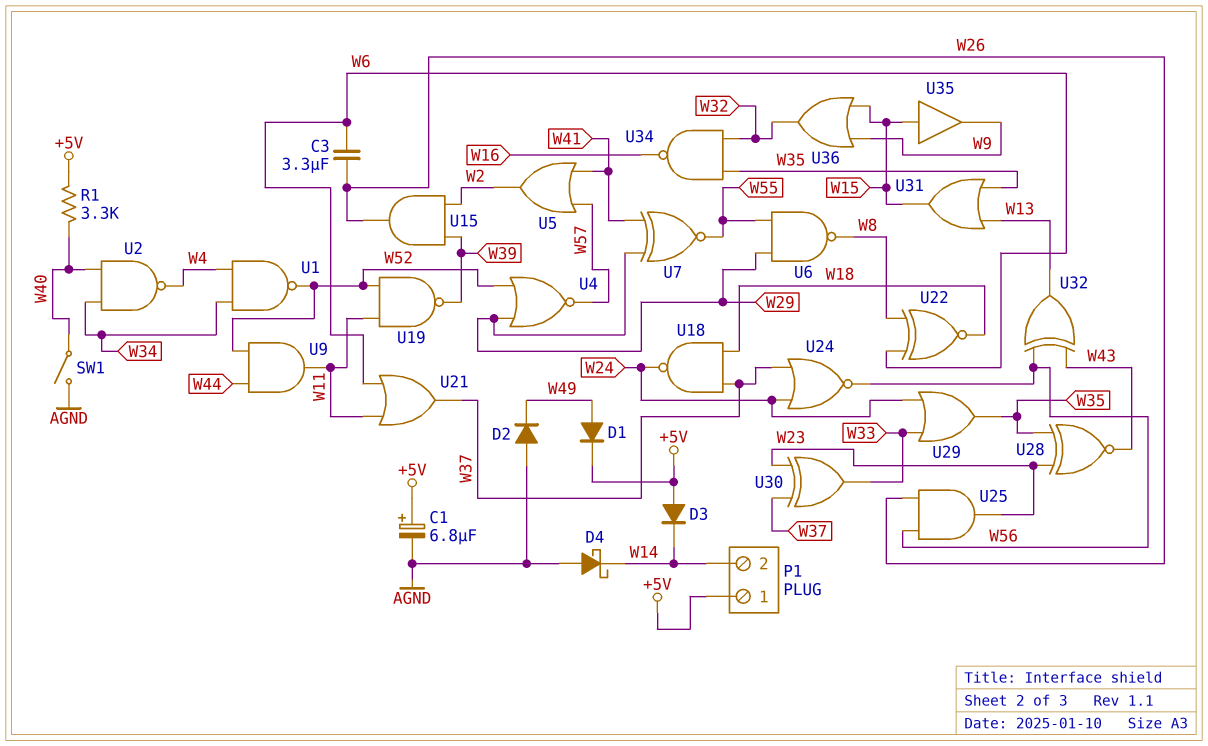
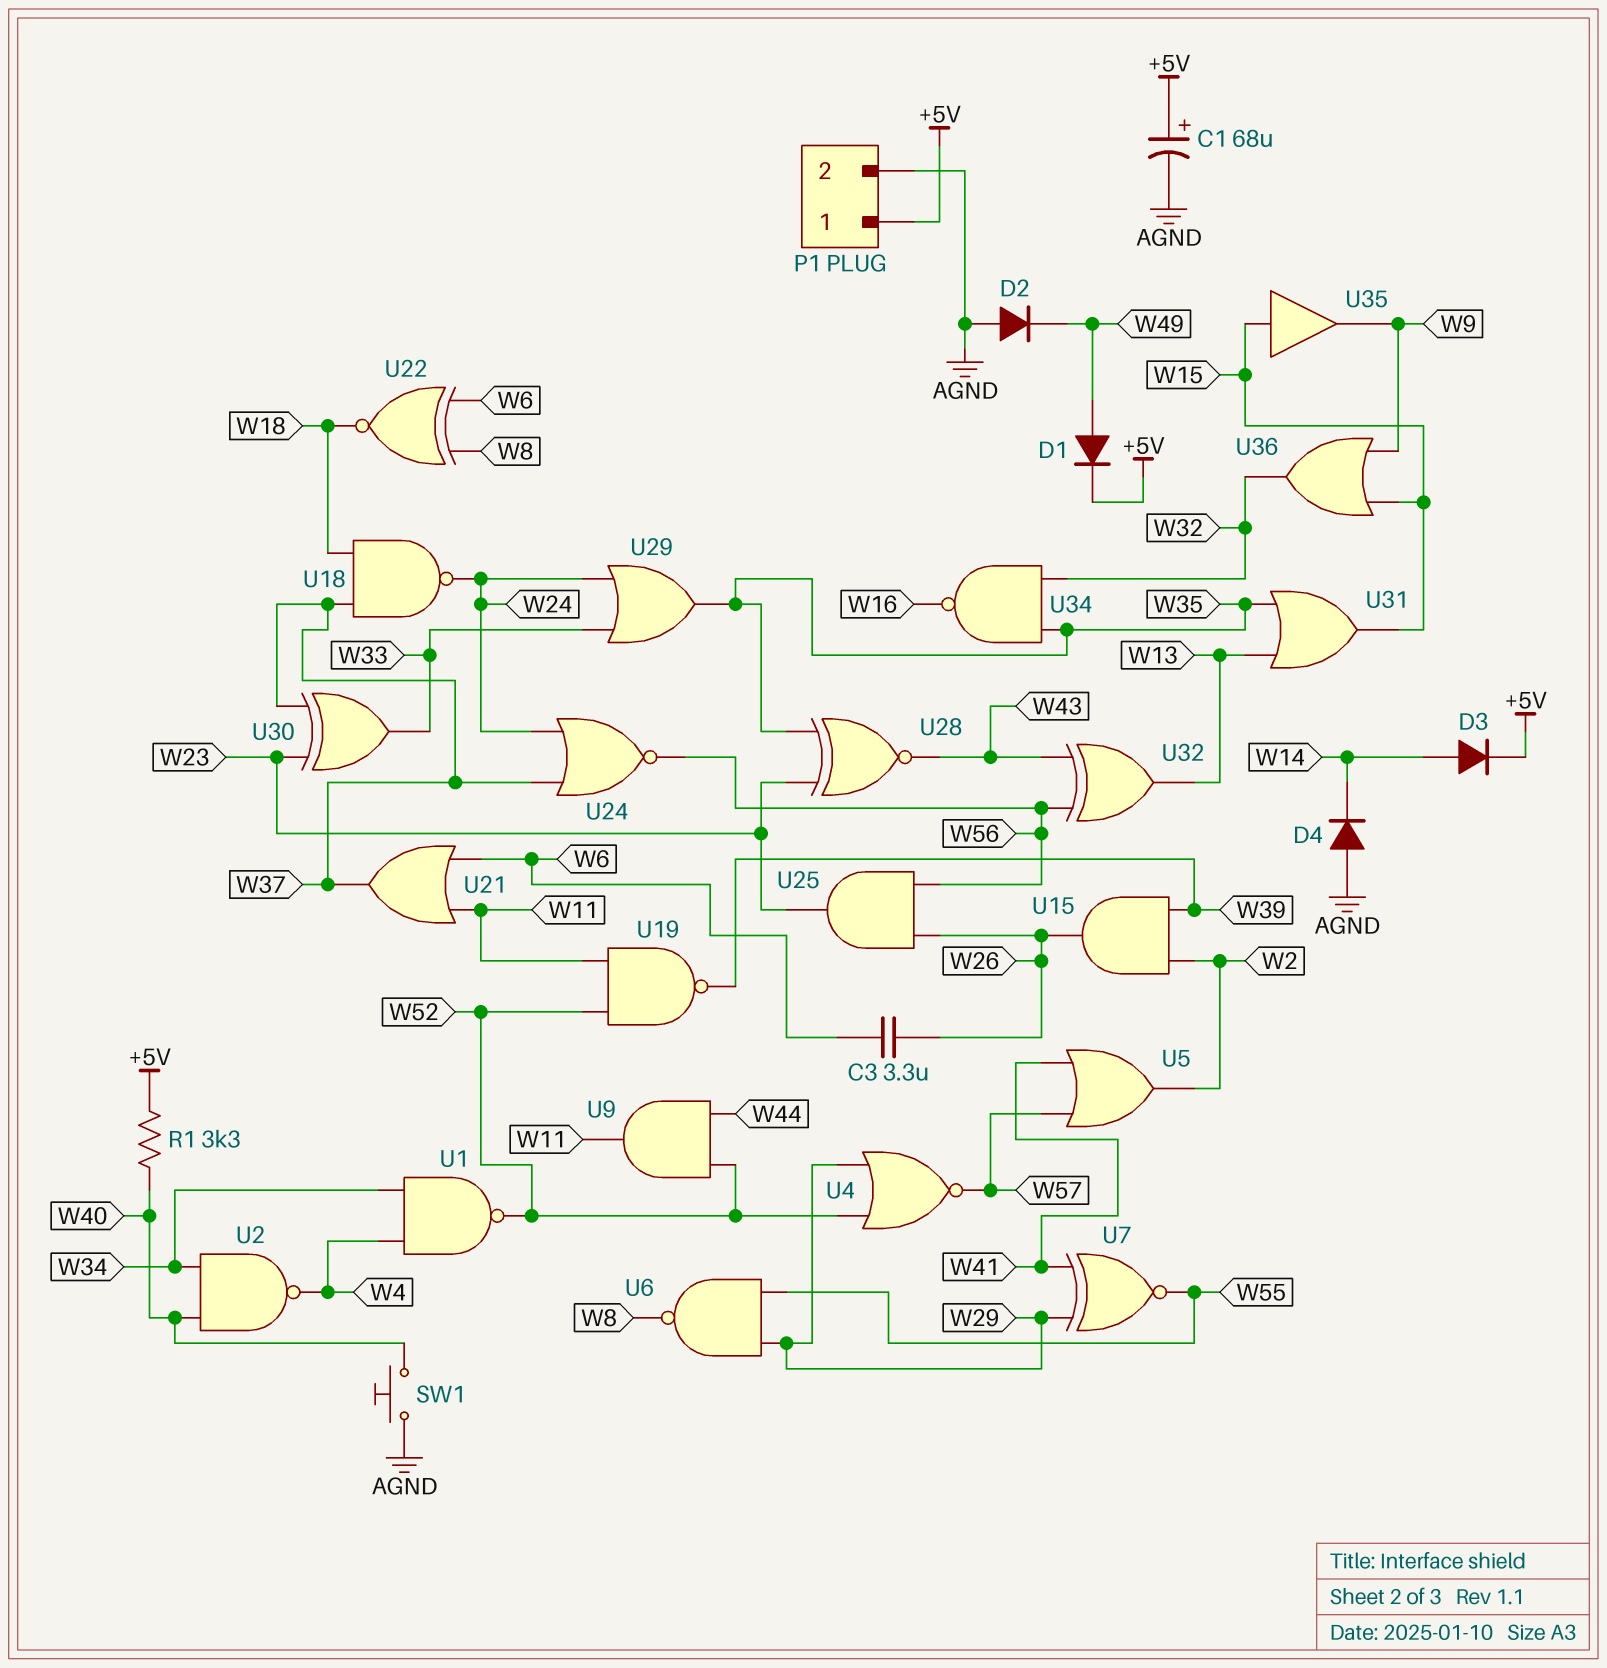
C1: 6.8uF (plus +5V, minus AGND) -> 68uF (plus +5V, minus AGND)
D3: diode (A +5V, K W14) -> diode (A W14, K +5V)
D4: schottky (A AGND, K W14) -> diode (A AGND, K W14)
P1 pin 2: W14 -> AGND
SW1: switch (AGND, W40) -> button (AGND, W40)

